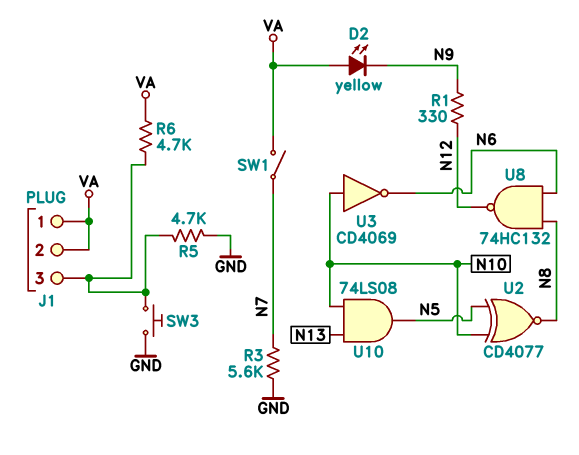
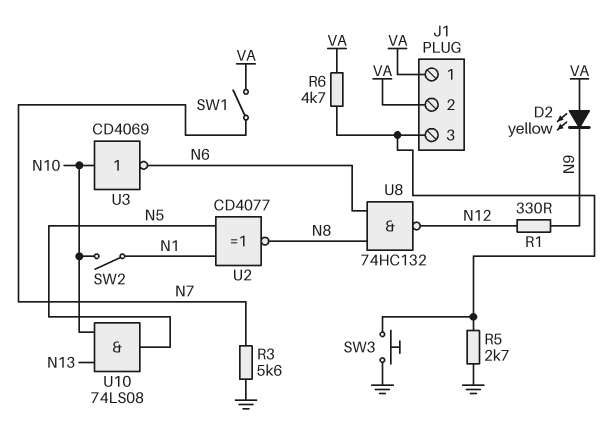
R5: 4.7k (GND, J1/3) -> 2.7k (GND, J1/3)
SW2: none -> switch (N1, N10)
U2: XNOR CD4077 (in N5, in N10, out N8) -> XNOR CD4077 (in N1, in N5, out N8)

